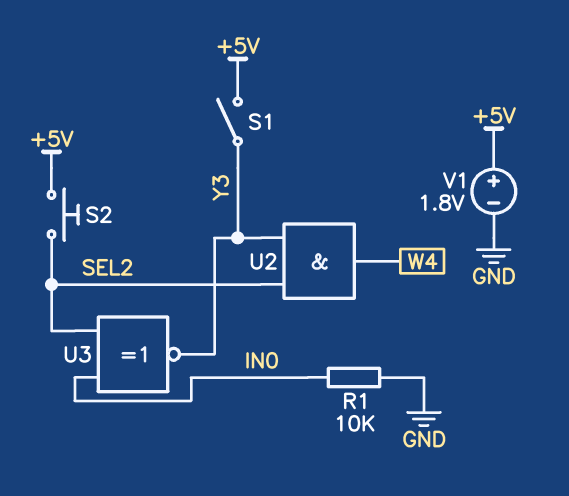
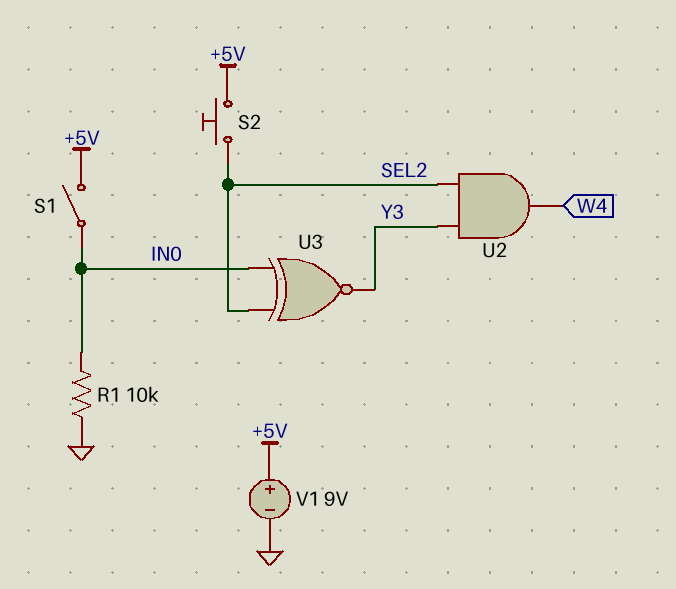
S1: switch (+5V, Y3) -> switch (+5V, IN0)
V1: 1.8V (plus +5V, minus GND) -> 9V (plus +5V, minus GND)

